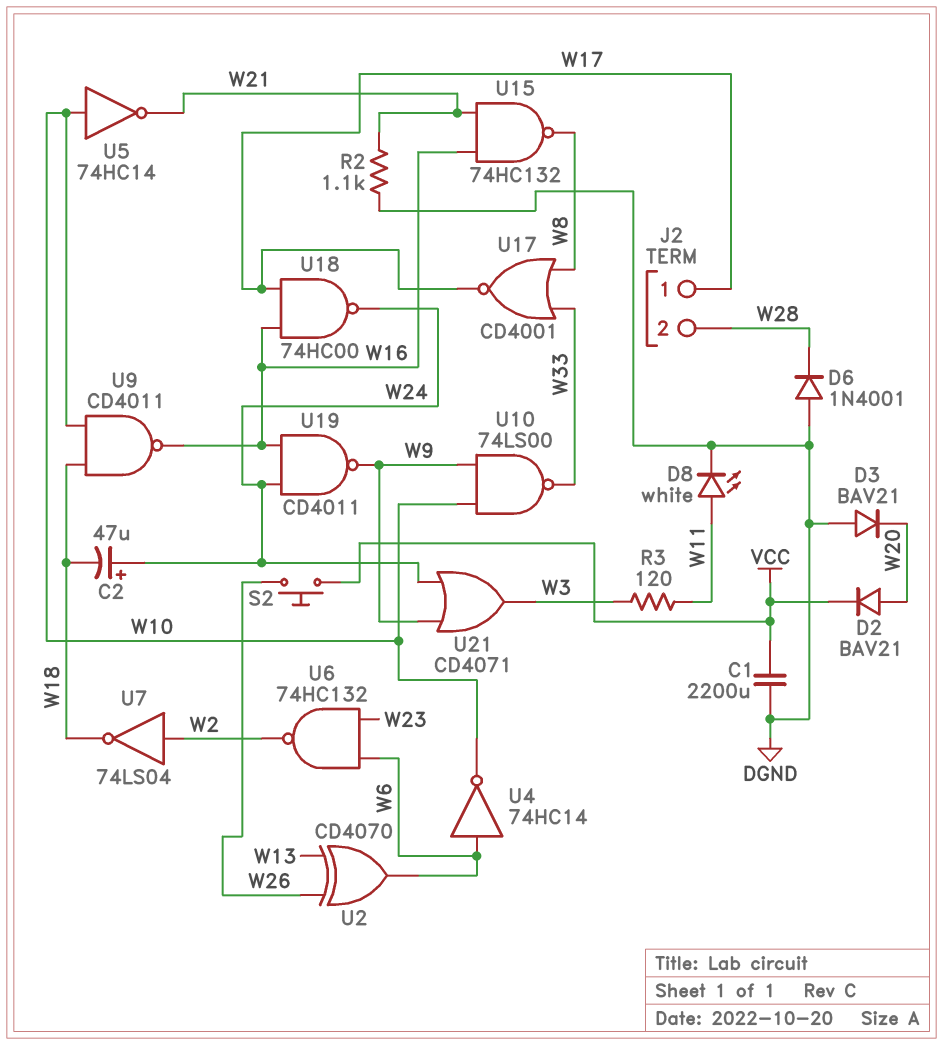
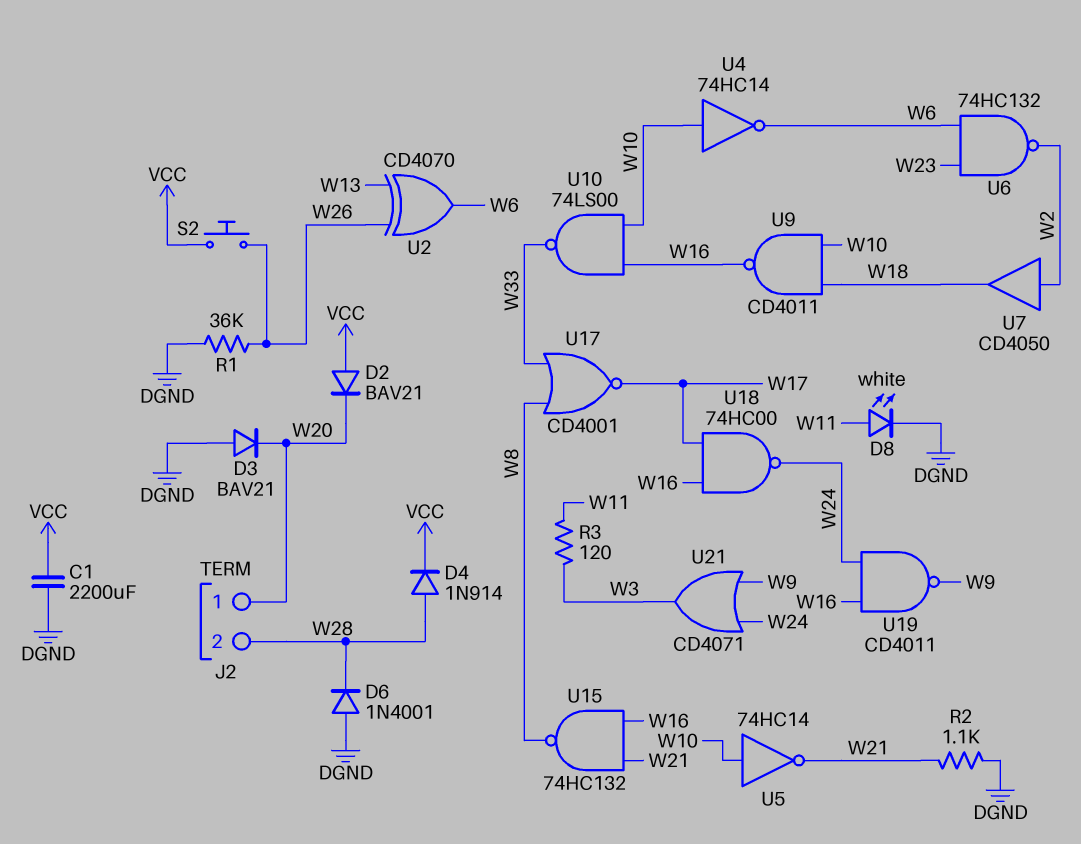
C2: 47uF (plus W24, minus W18) -> none
D2: diode BAV21 (A W20, K VCC) -> diode BAV21 (A VCC, K W20)
D4: none -> diode 1N914 (A W28, K VCC)
J2 pin 1: W17 -> W20
R1: none -> 36k (DGND, W26)
U4: NOT 74HC14 (in W6, out W10) -> NOT 74HC14 (in W10, out W6)
U7: NOT 74LS04 (in W2, out W18) -> buffer CD4050 (in W2, out W18)
U10: NAND 74LS00 (in W9, in W10, out W33) -> NAND 74LS00 (in W10, in W16, out W33)

